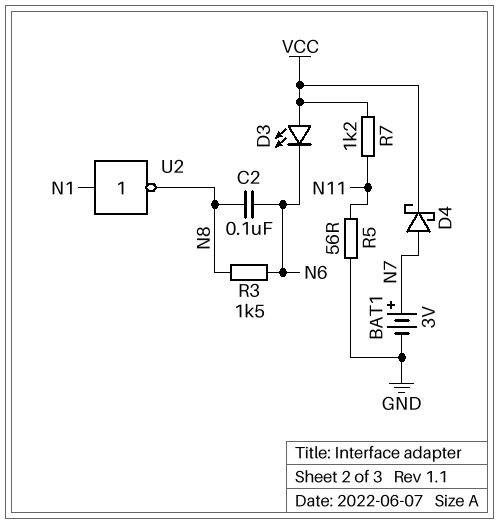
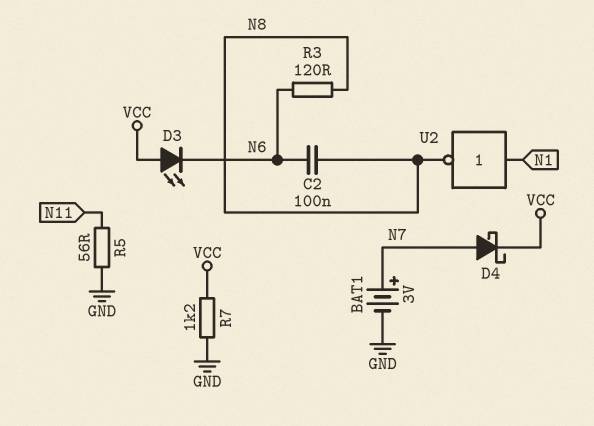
R3: 1.5k (N6, N8) -> 120 (N6, N8)
R7: 1.2k (N11, VCC) -> 1.2k (GND, VCC)

